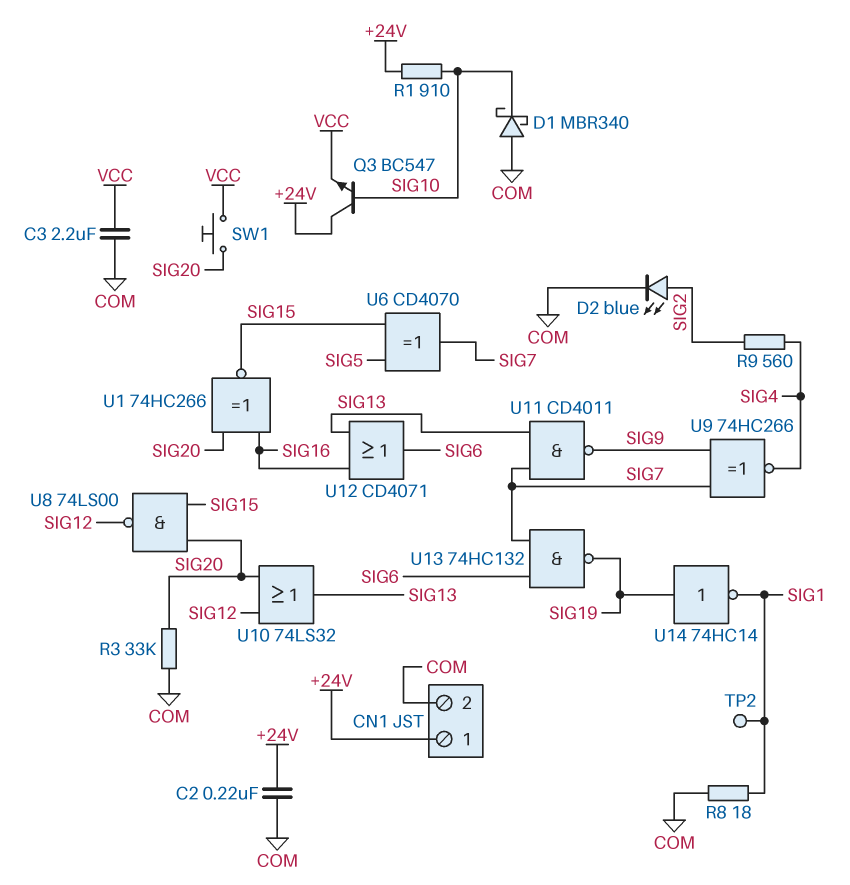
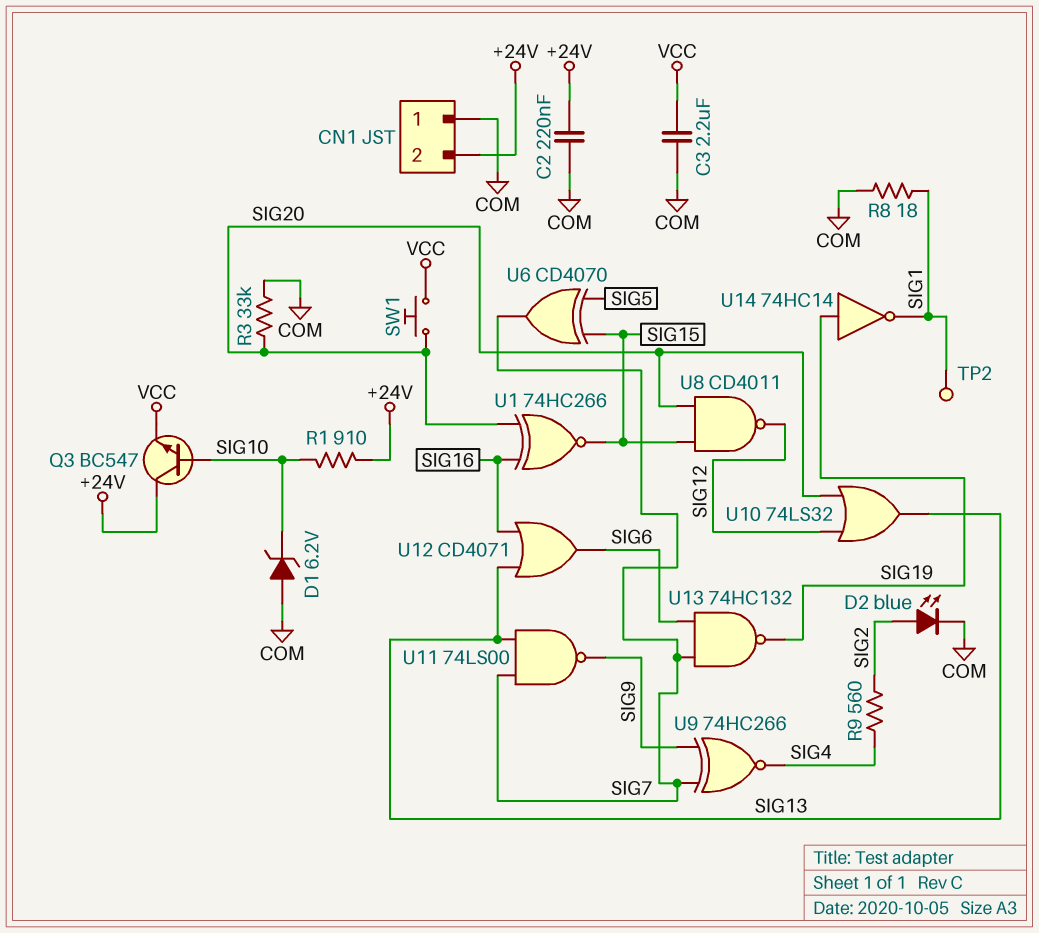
CN1 pin 1: +24V -> COM
CN1 pin 2: COM -> +24V
D1: schottky MBR340 (A COM, K SIG10) -> zener 6.2V (A COM, K SIG10)
U8: NAND 74LS00 (in SIG15, in SIG20, out SIG12) -> NAND CD4011 (in SIG15, in SIG20, out SIG12)
U11: NAND CD4011 (in SIG7, in SIG13, out SIG9) -> NAND 74LS00 (in SIG7, in SIG13, out SIG9)

